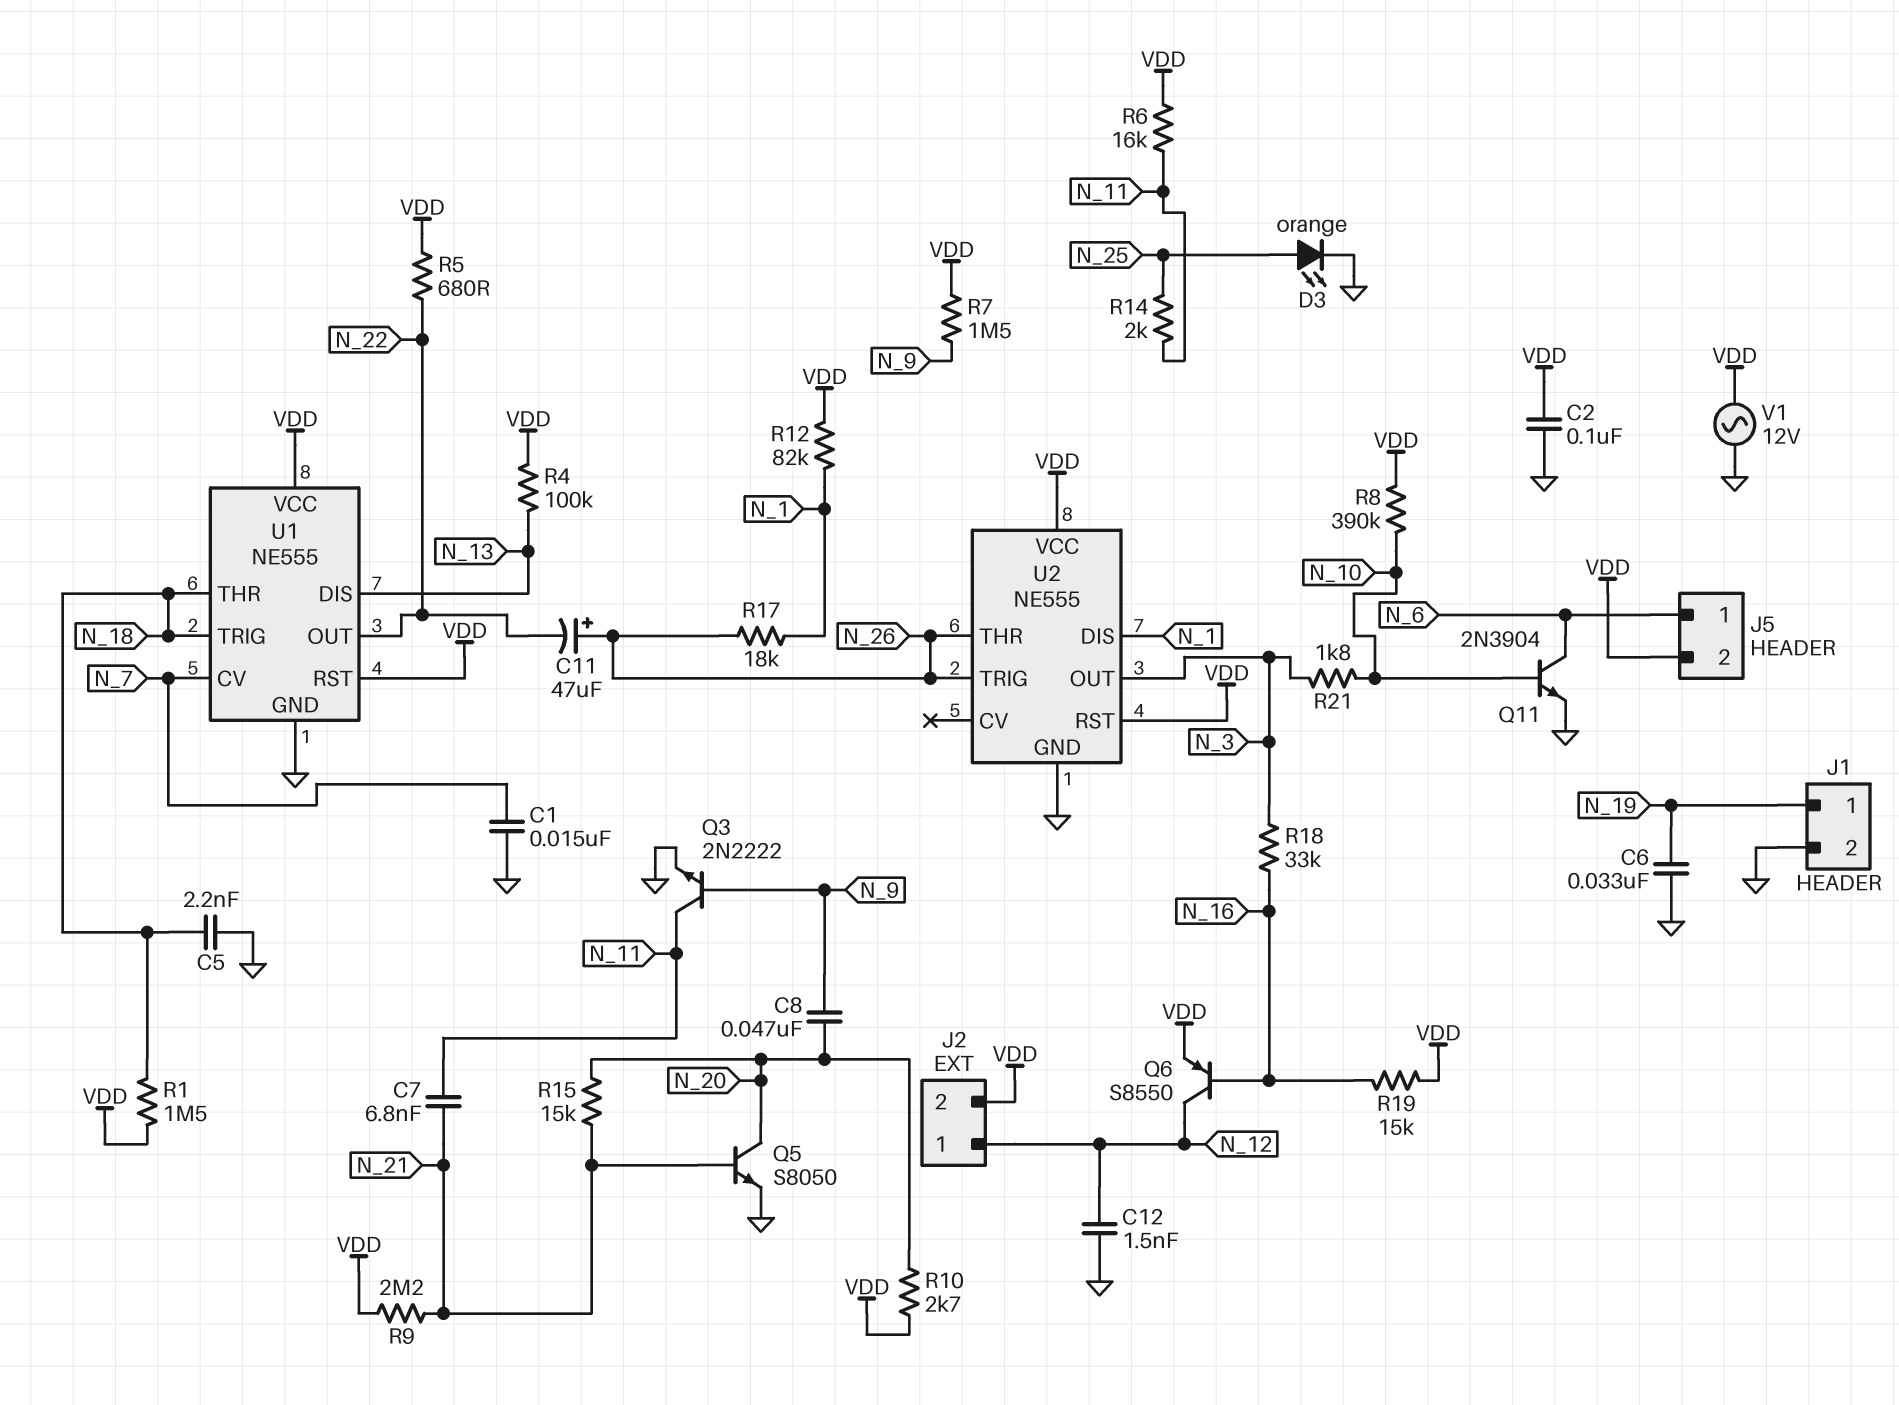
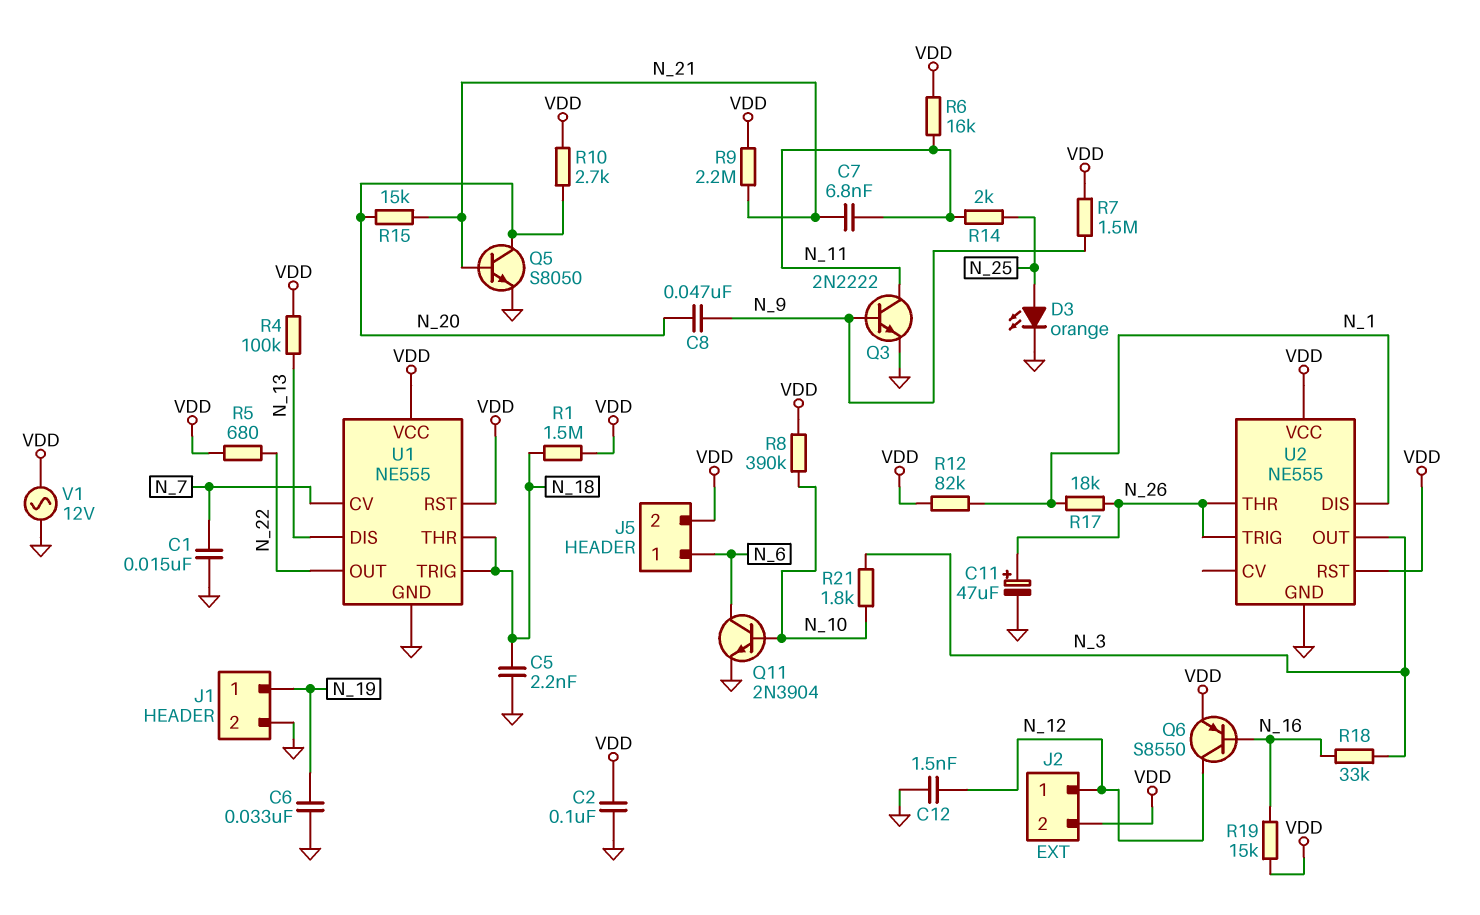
C11: 47uF (plus N_26, minus N_22) -> 47uF (plus N_26, minus GND)

